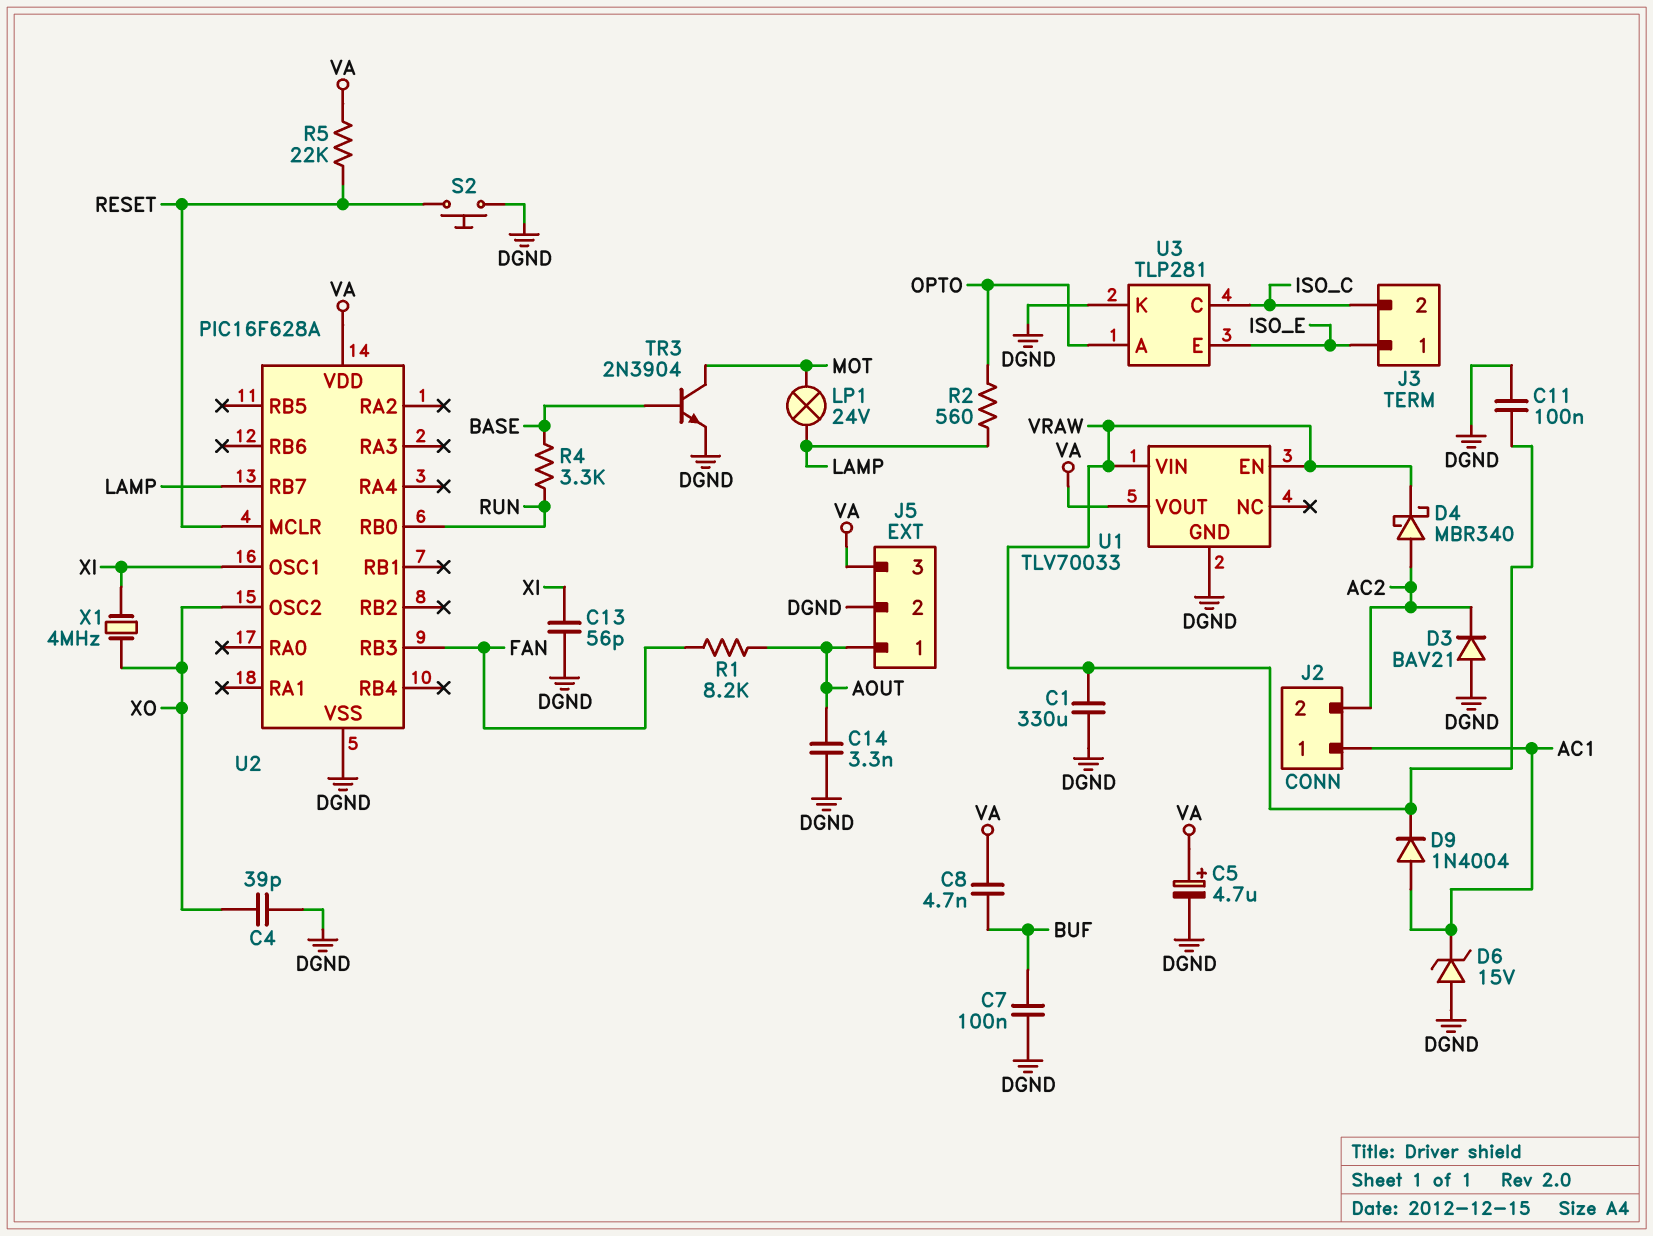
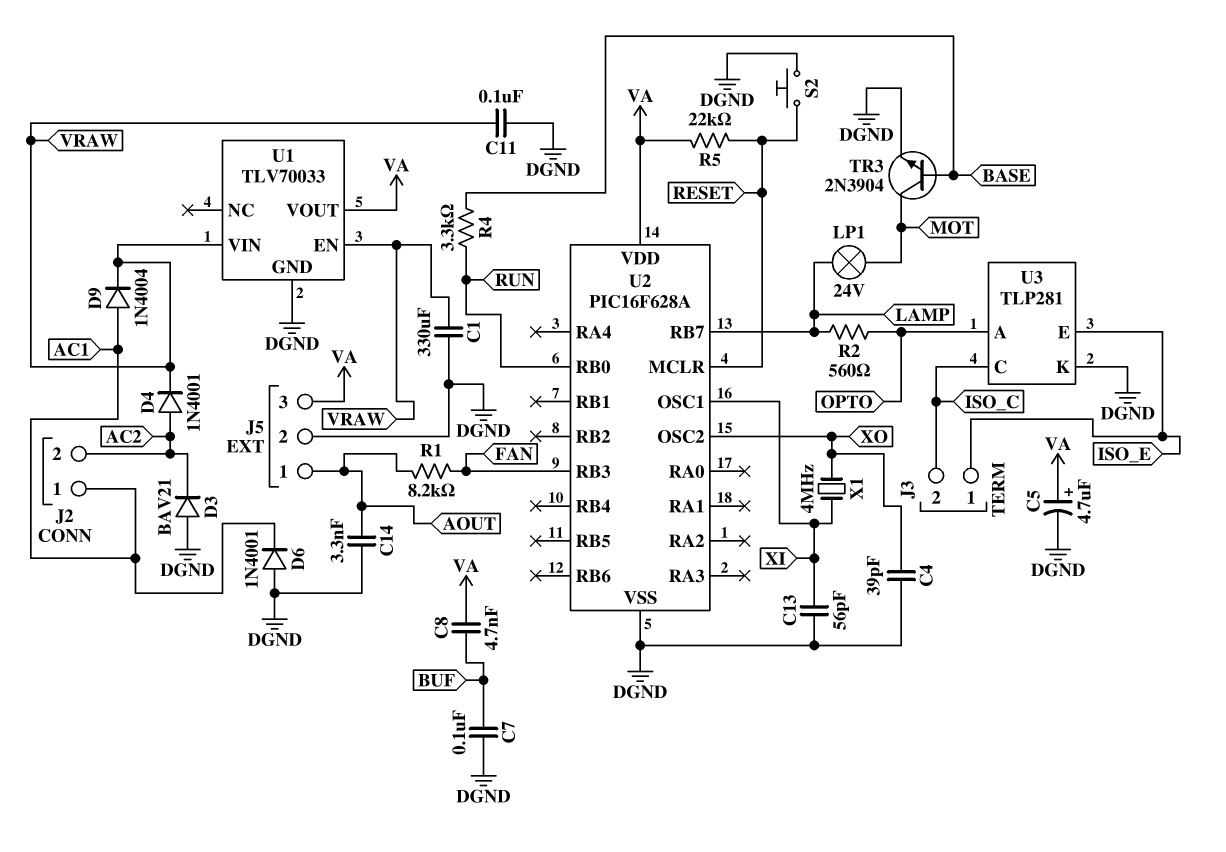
D4: schottky MBR340 (A AC2, K VRAW) -> diode 1N4001 (A AC2, K VRAW)
D6: zener 15V (A DGND, K AC1) -> diode 1N4001 (A DGND, K AC1)

